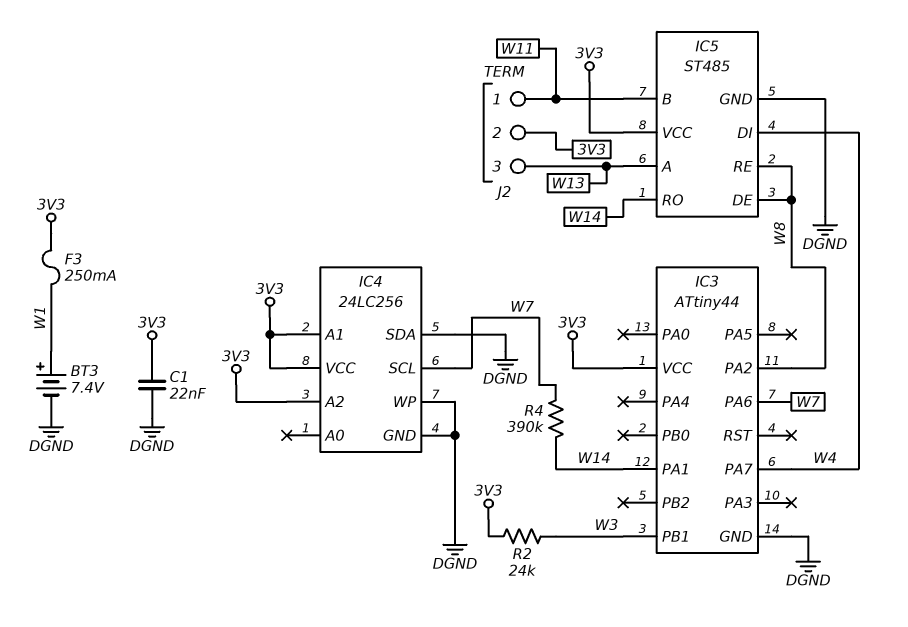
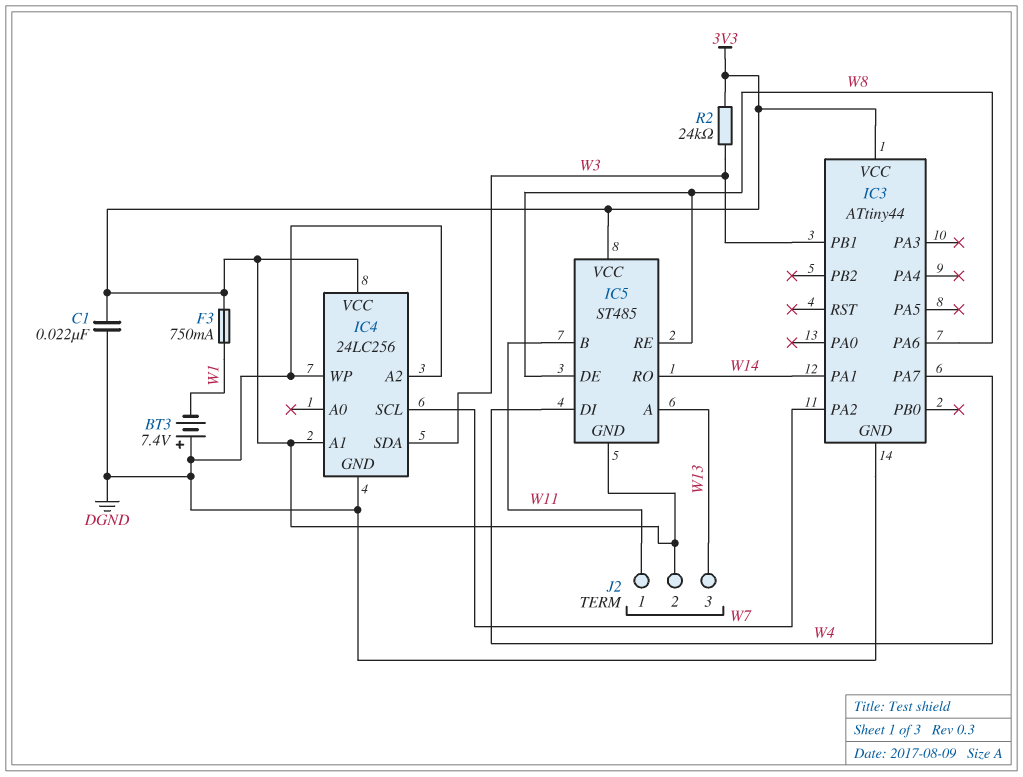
BT3: 7.4V (plus W1, minus DGND) -> 7.4V (plus DGND, minus W1)
F3: 250mA (3V3, W1) -> 750mA (3V3, W1)
IC3 pin PA2: W8 -> W7
IC3 pin PA6: W7 -> W8
IC4 pin A2: 3V3 -> DGND
IC4 pin SDA: DGND -> W3
IC5 pin GND: DGND -> 3V3
R4: 390k (W7, W14) -> none

